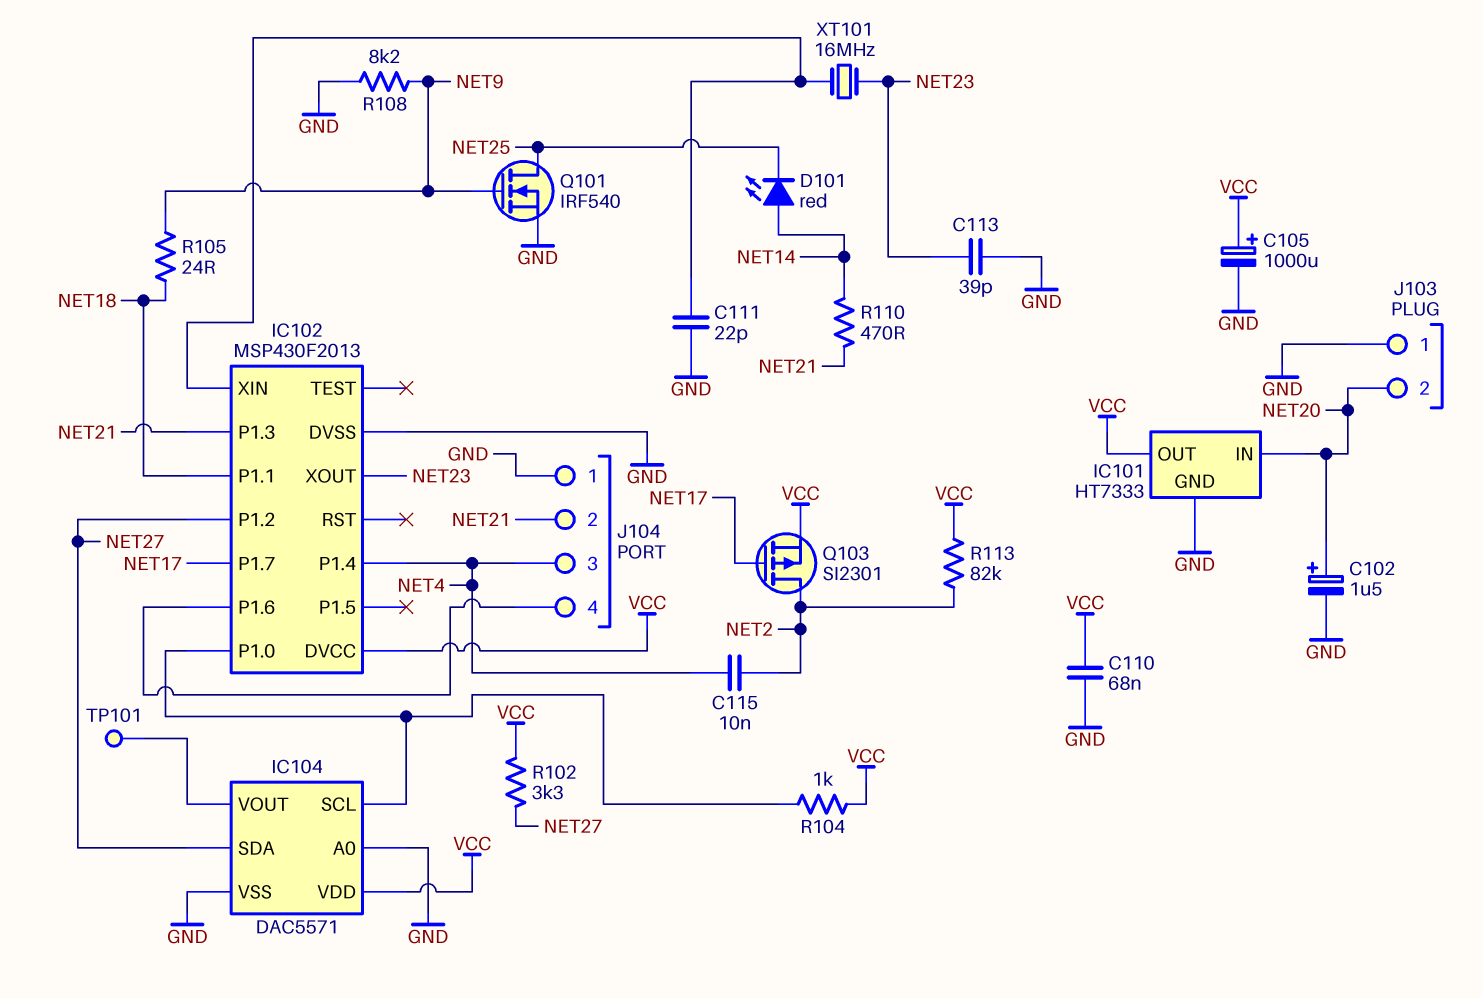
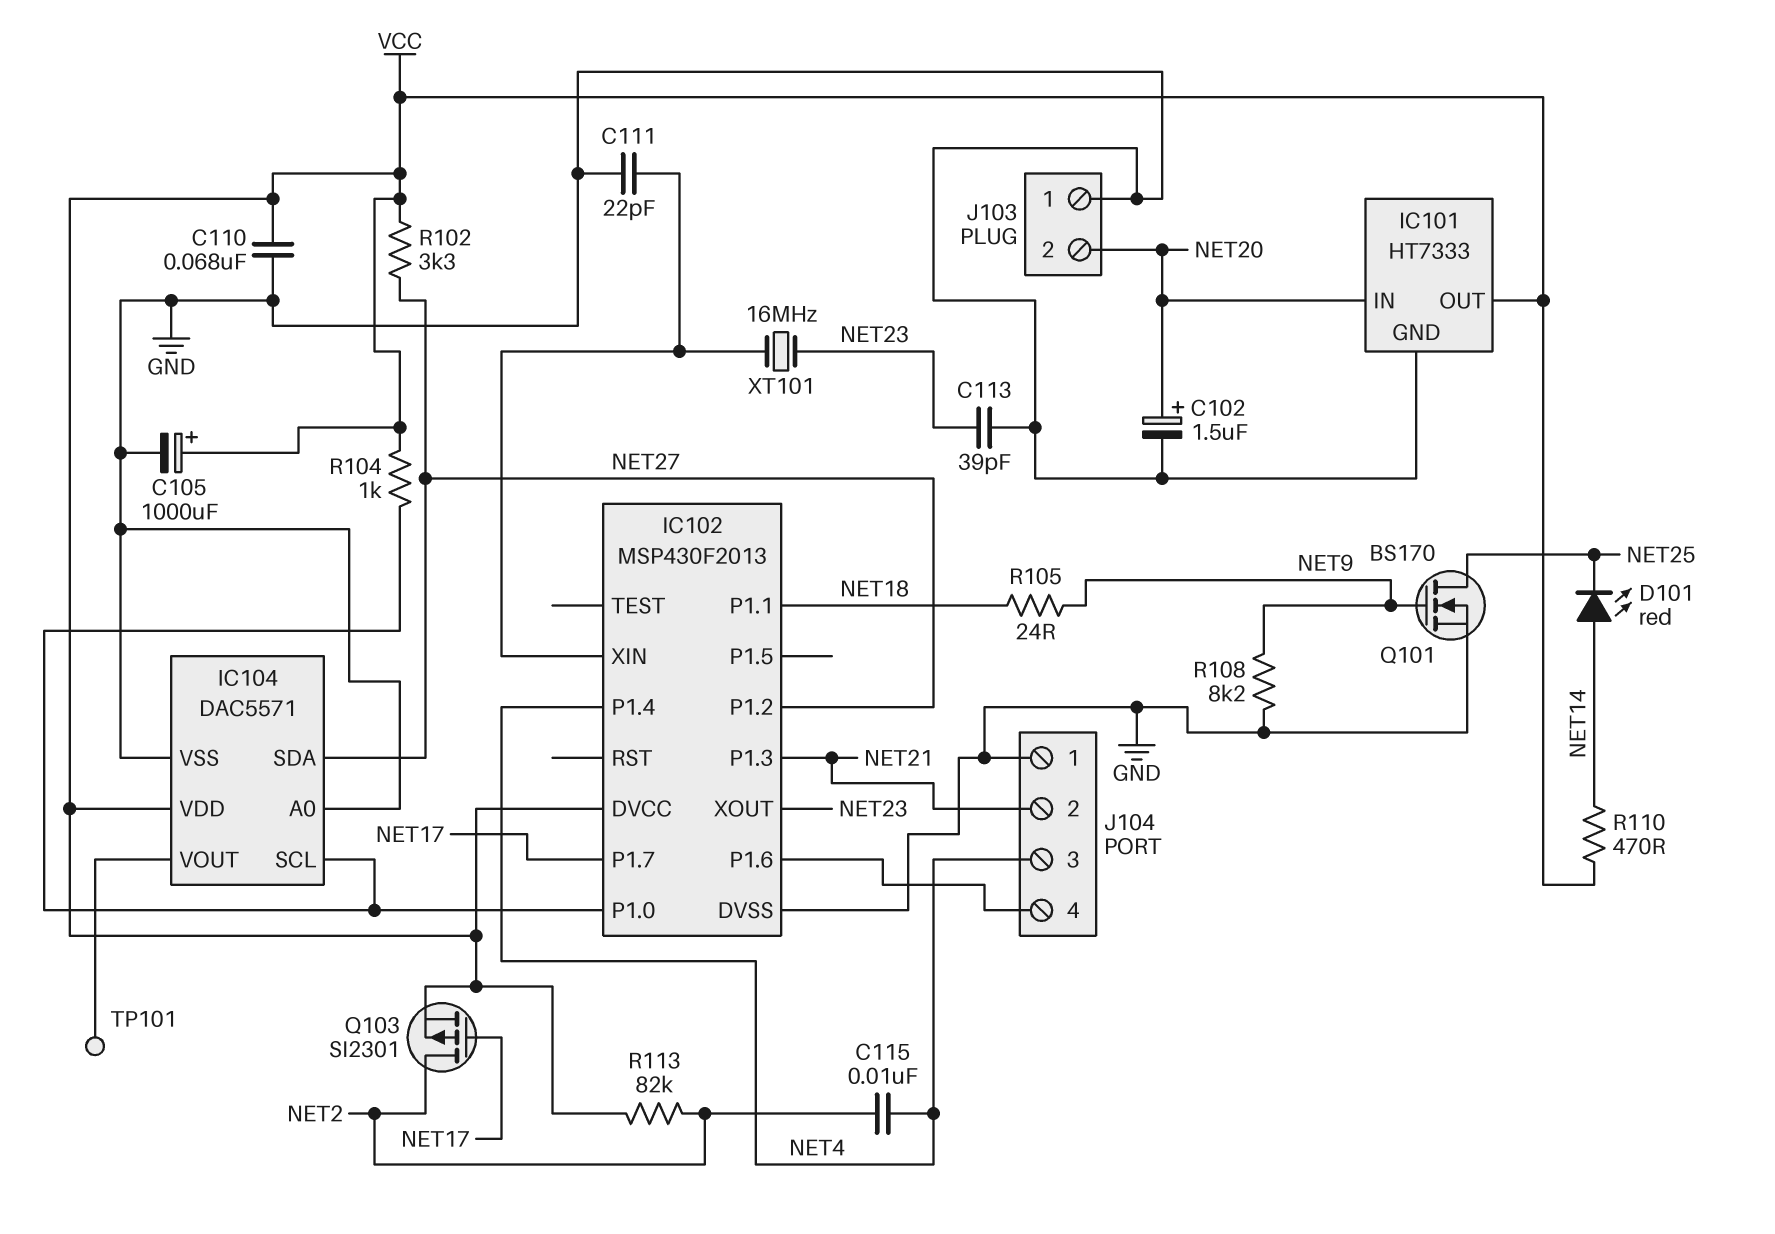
Q101: NMOS IRF540 (G NET9, D NET25, S GND) -> NMOS BS170 (G NET9, D NET25, S GND)
R110: 470 (NET14, NET21) -> 470 (NET14, VCC)

